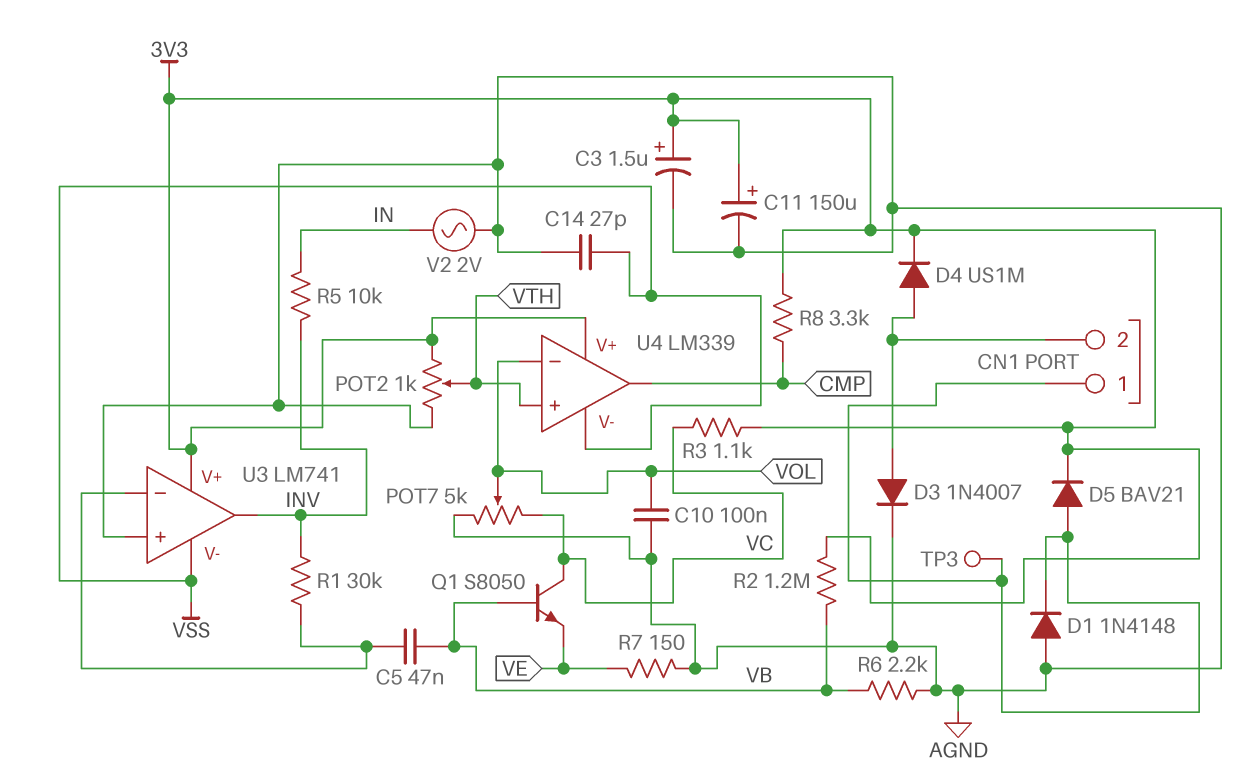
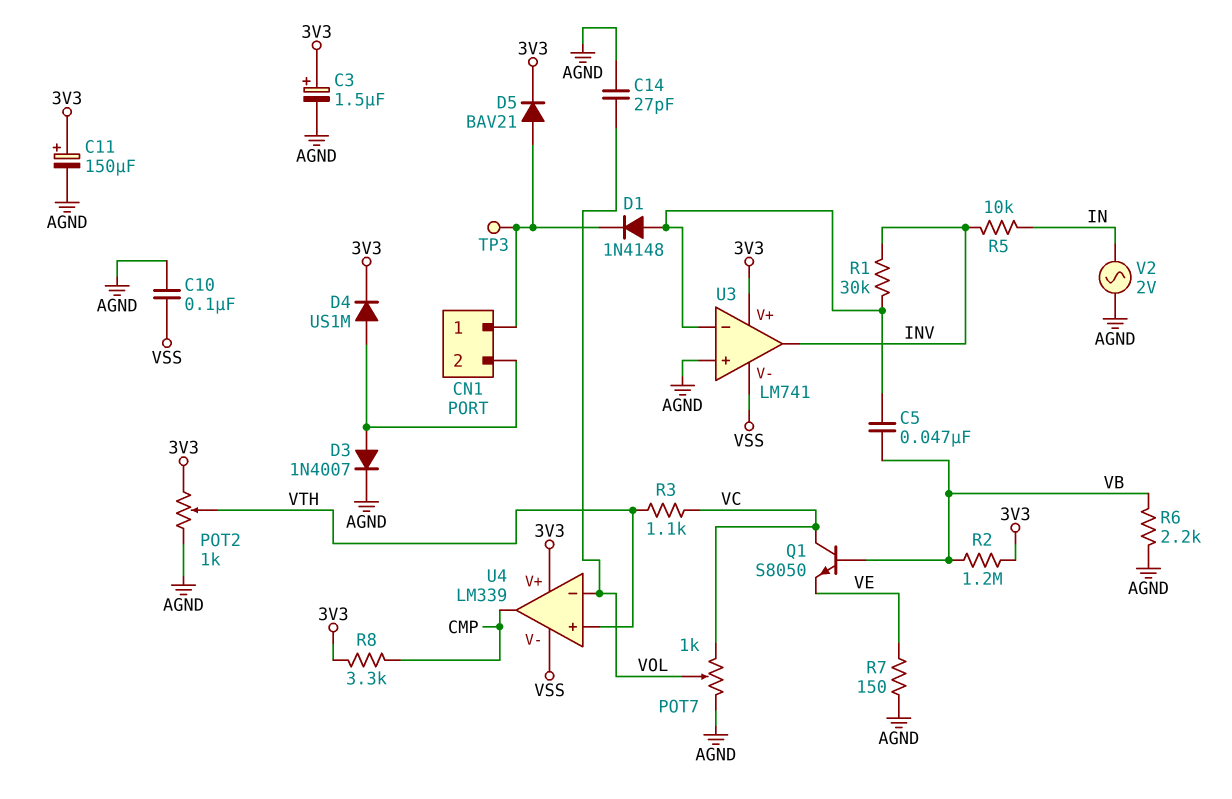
C10: 100nF (AGND, VOL) -> 100nF (AGND, VSS)
C14: 27pF (AGND, VSS) -> 27pF (AGND, VOL)
D1: diode 1N4148 (A AGND, K CN1/1) -> diode 1N4148 (A U3/in-, K CN1/1)
POT7: 5k (AGND, VC, wiper VOL) -> 1k (AGND, VC, wiper VOL)
R3: 1.1k (3V3, VC) -> 1.1k (VC, VTH)

